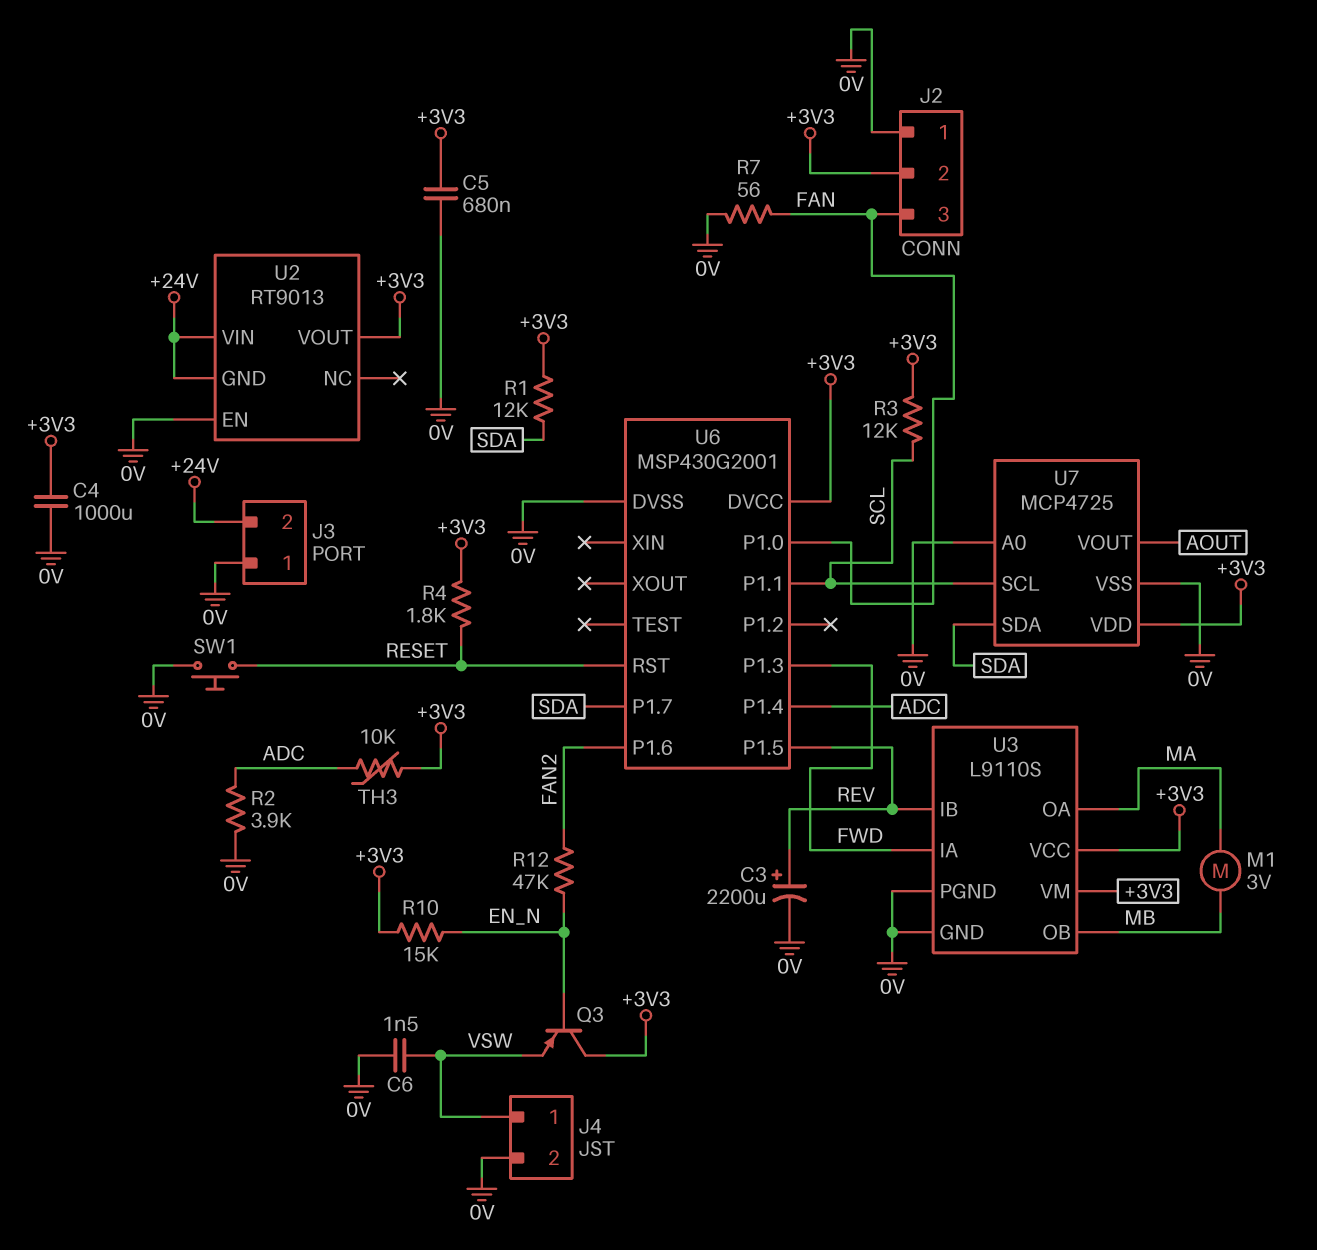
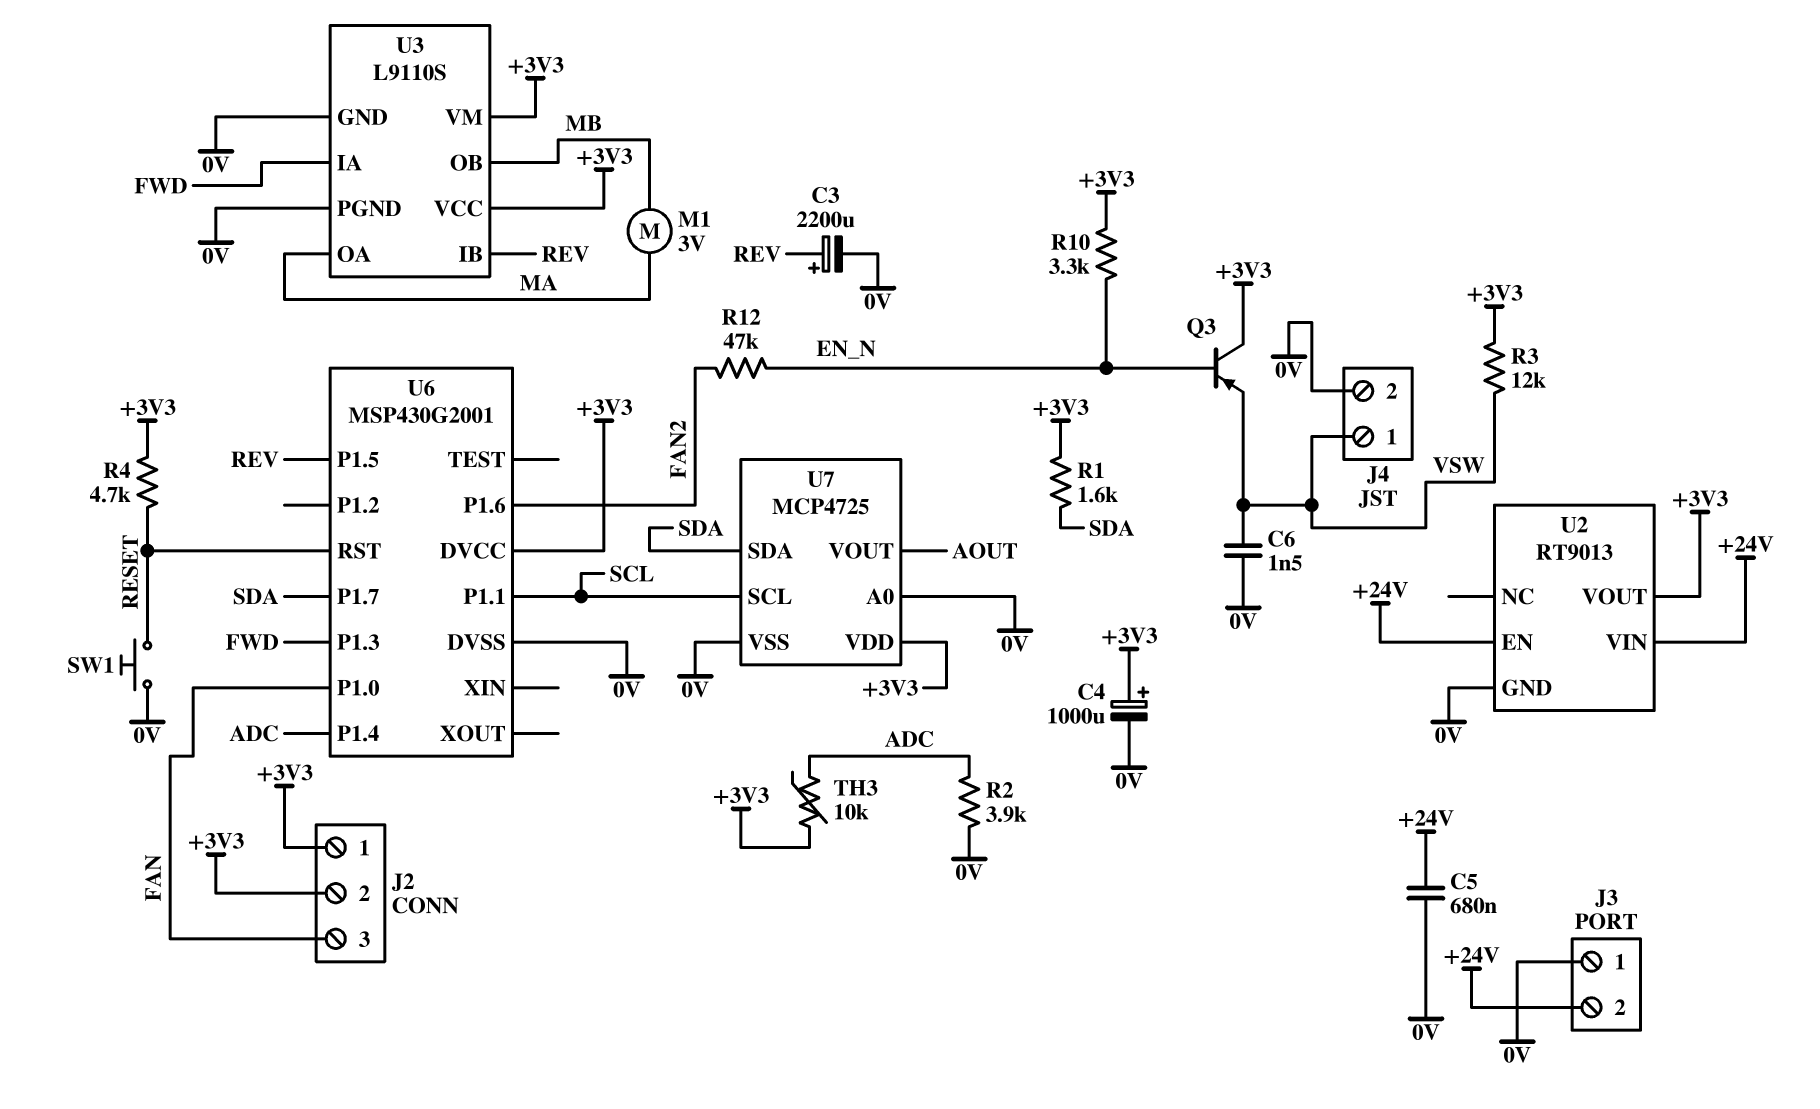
C4: 1000uF (+3V3, 0V) -> 1000uF (plus +3V3, minus 0V)
C5: 680nF (+3V3, 0V) -> 680nF (+24V, 0V)
J2 pin 1: 0V -> +3V3
R1: 12k (+3V3, SDA) -> 1.6k (+3V3, SDA)
R3: 12k (+3V3, SCL) -> 12k (+3V3, VSW)
R4: 1.8k (+3V3, RESET) -> 4.7k (+3V3, RESET)
R7: 56 (0V, FAN) -> none
R10: 15k (+3V3, EN_N) -> 3.3k (+3V3, EN_N)
U2 pin EN: 0V -> +24V
U2 pin GND: +24V -> 0V

